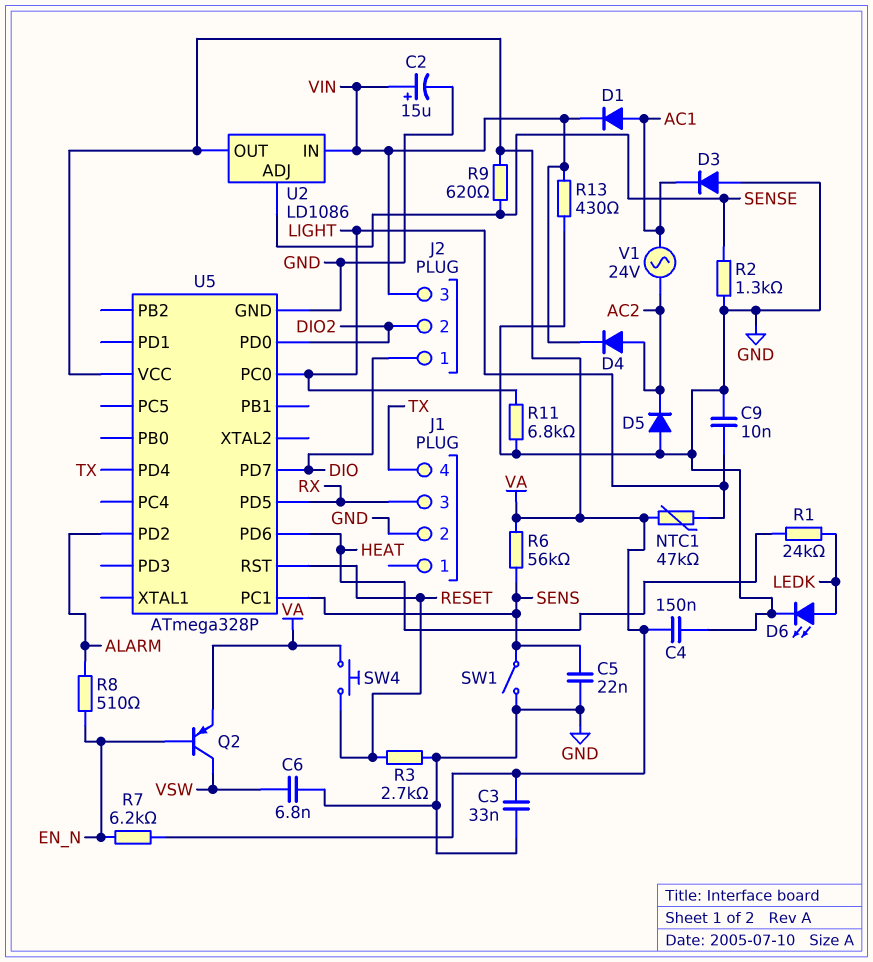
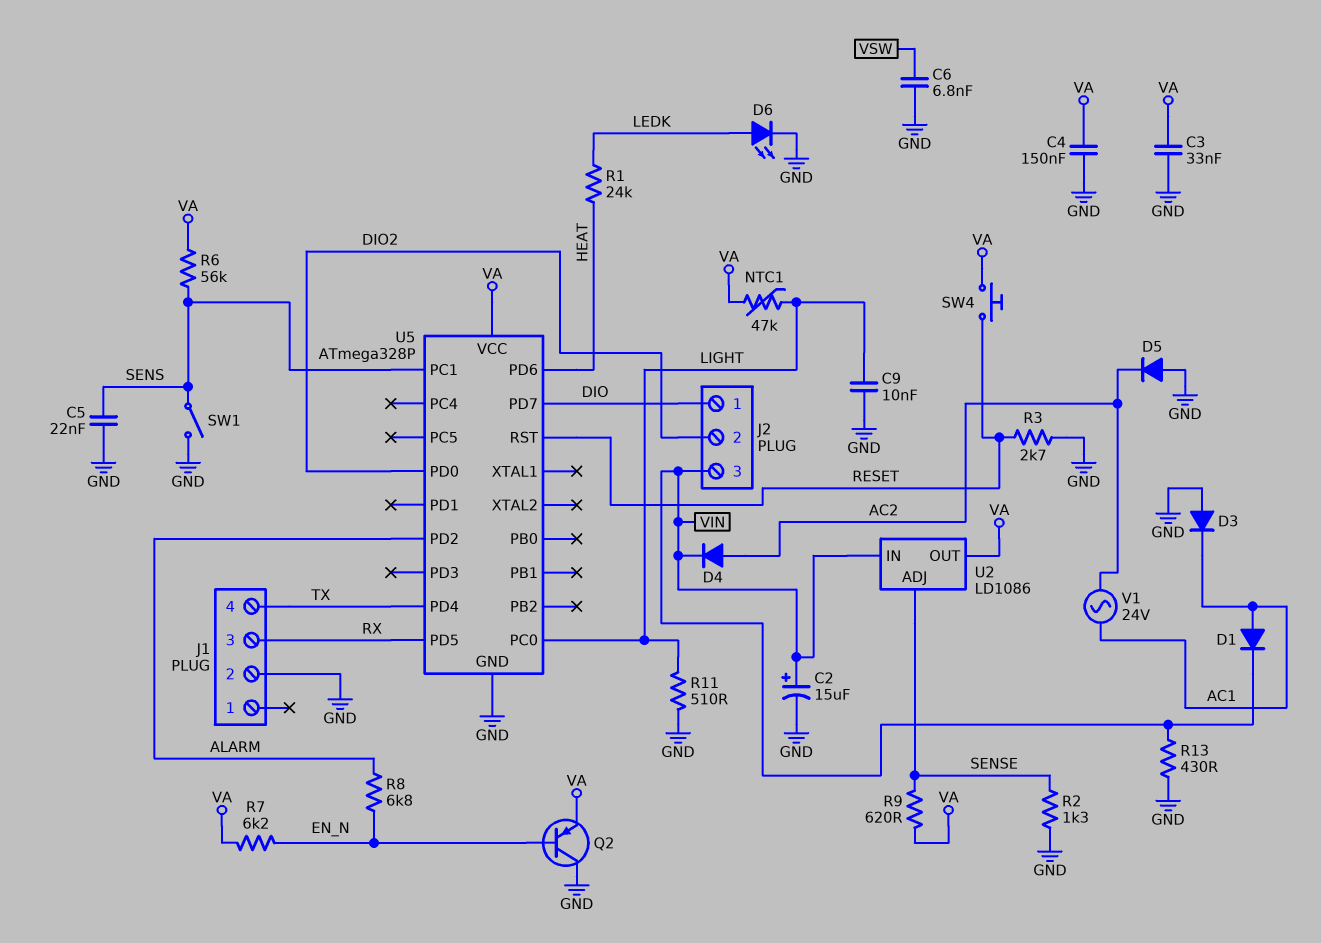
Q2: PNP (B EN_N, C VSW, E VA) -> PNP (B EN_N, C GND, E VA)
R8: 510 (ALARM, EN_N) -> 6.8k (ALARM, EN_N)
R11: 6.8k (GND, LIGHT) -> 510 (GND, LIGHT)

